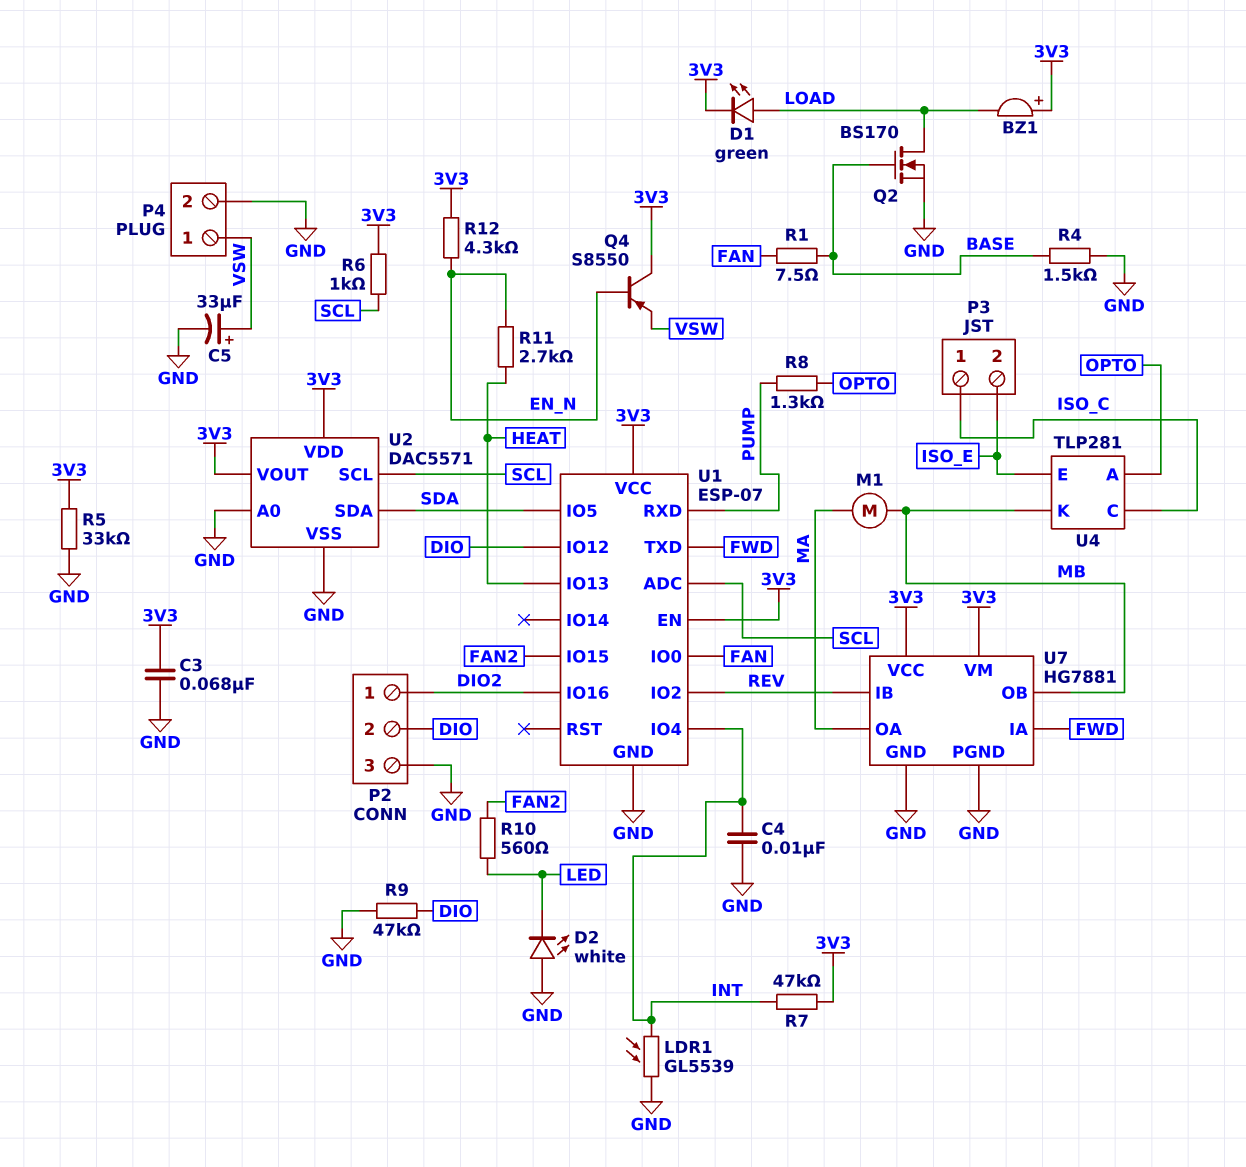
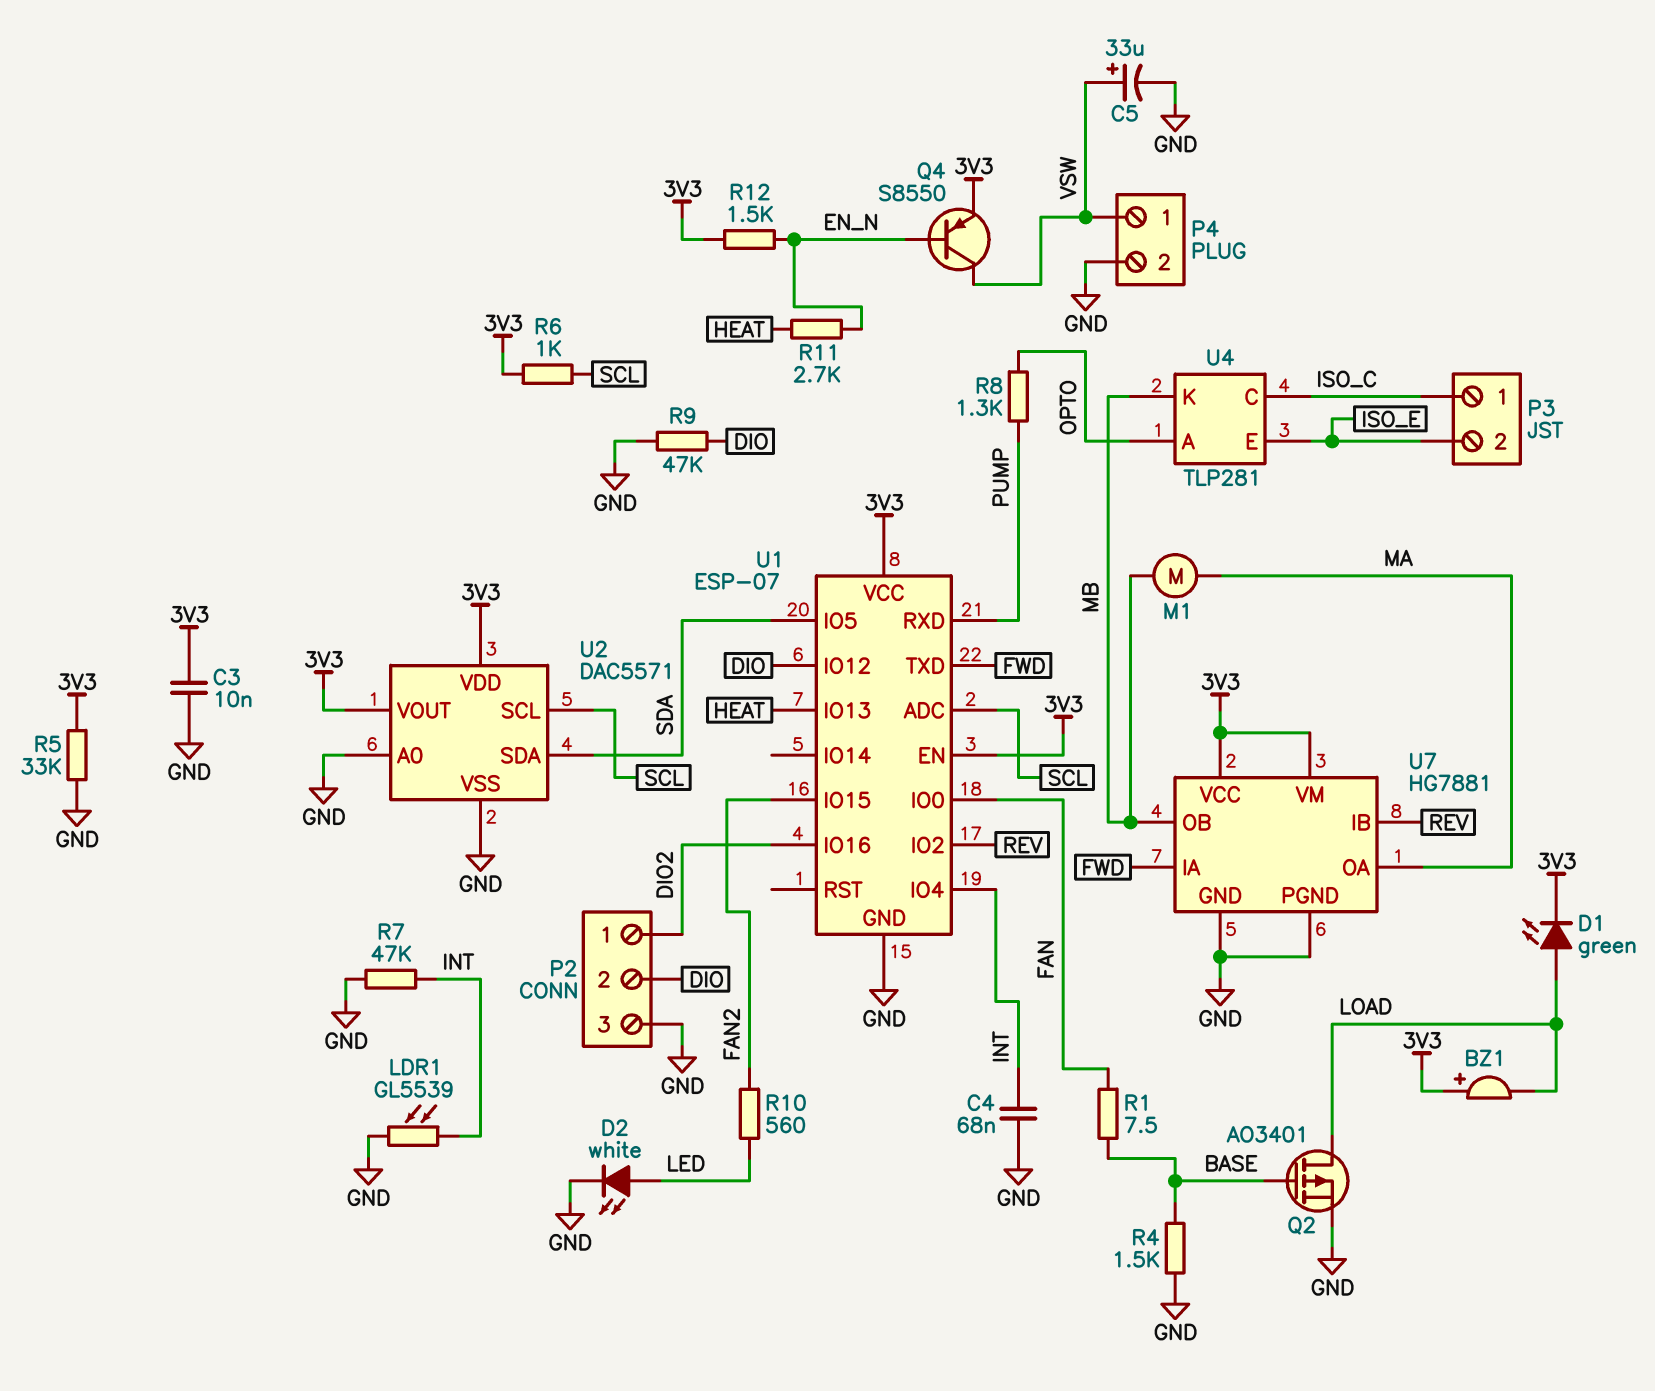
C3: 68nF (3V3, GND) -> 10nF (3V3, GND)
C4: 10nF (GND, INT) -> 68nF (GND, INT)
D2: LED white (A GND, K LED) -> LED white (A LED, K GND)
Q2: NMOS BS170 (G BASE, D LOAD, S GND) -> PMOS AO3401 (G BASE, D LOAD, S GND)
Q4: PNP S8550 (B EN_N, C 3V3, E VSW) -> PNP S8550 (B EN_N, C VSW, E 3V3)
R7: 47k (3V3, INT) -> 47k (GND, INT)
R12: 4.3k (3V3, EN_N) -> 1.5k (3V3, EN_N)

